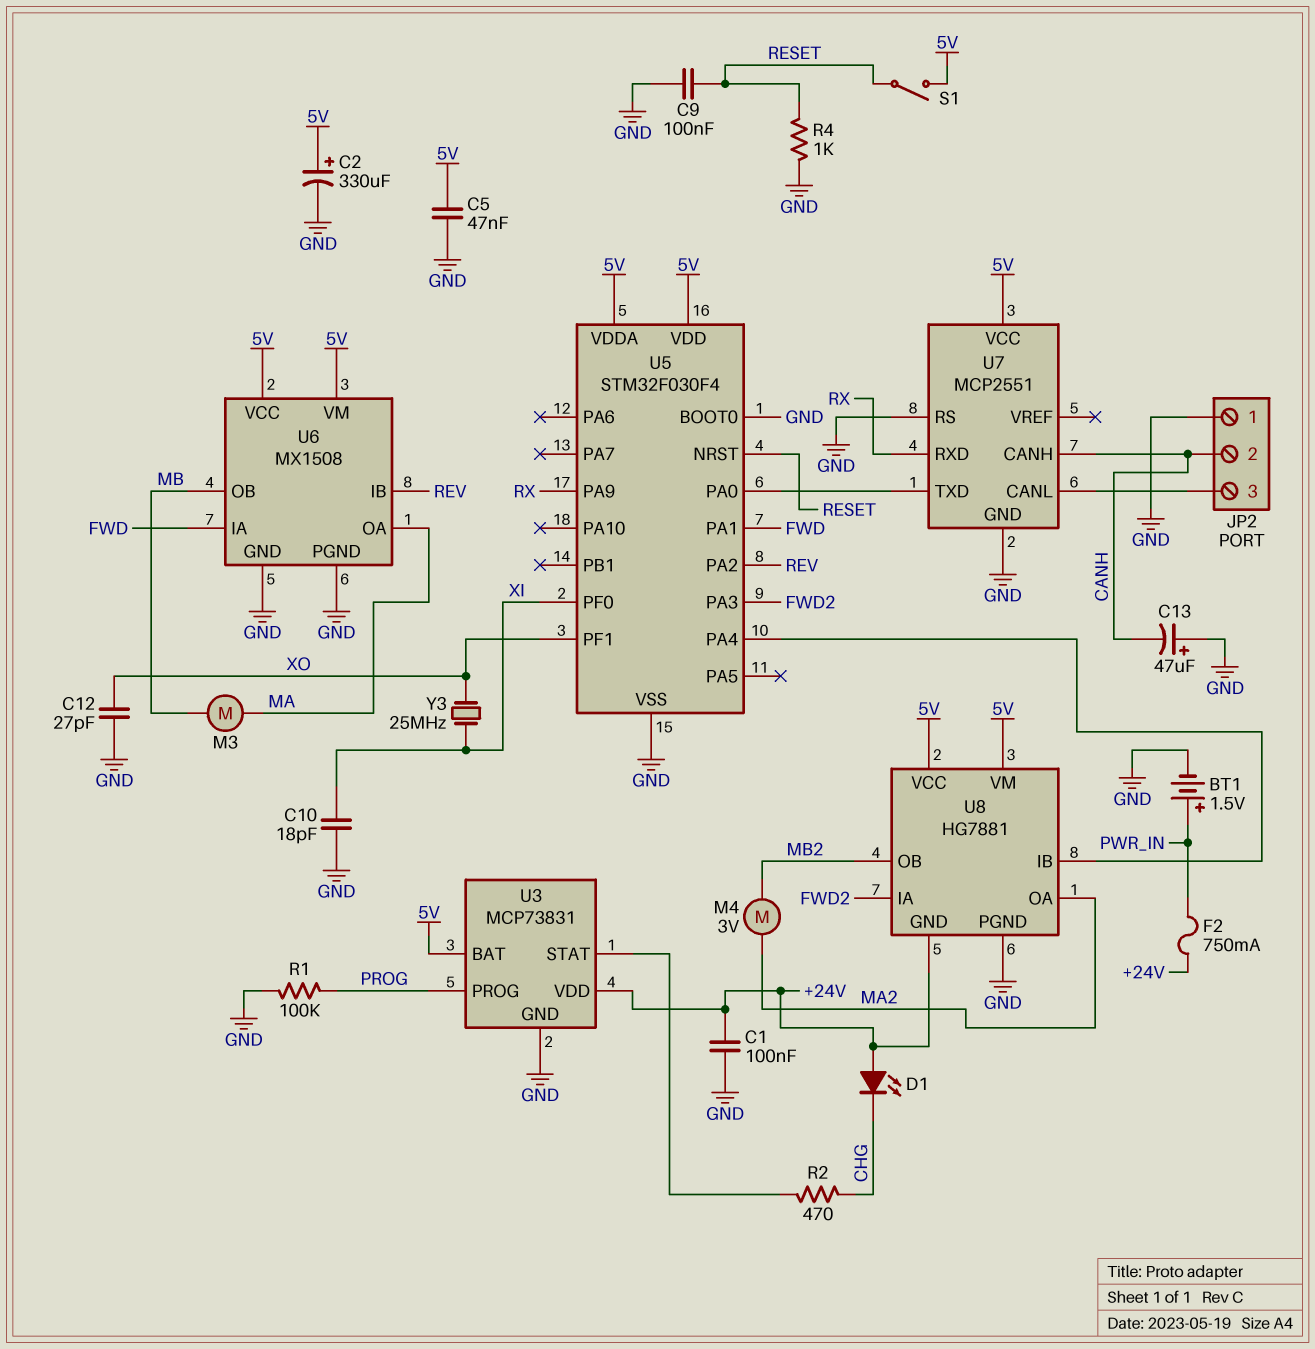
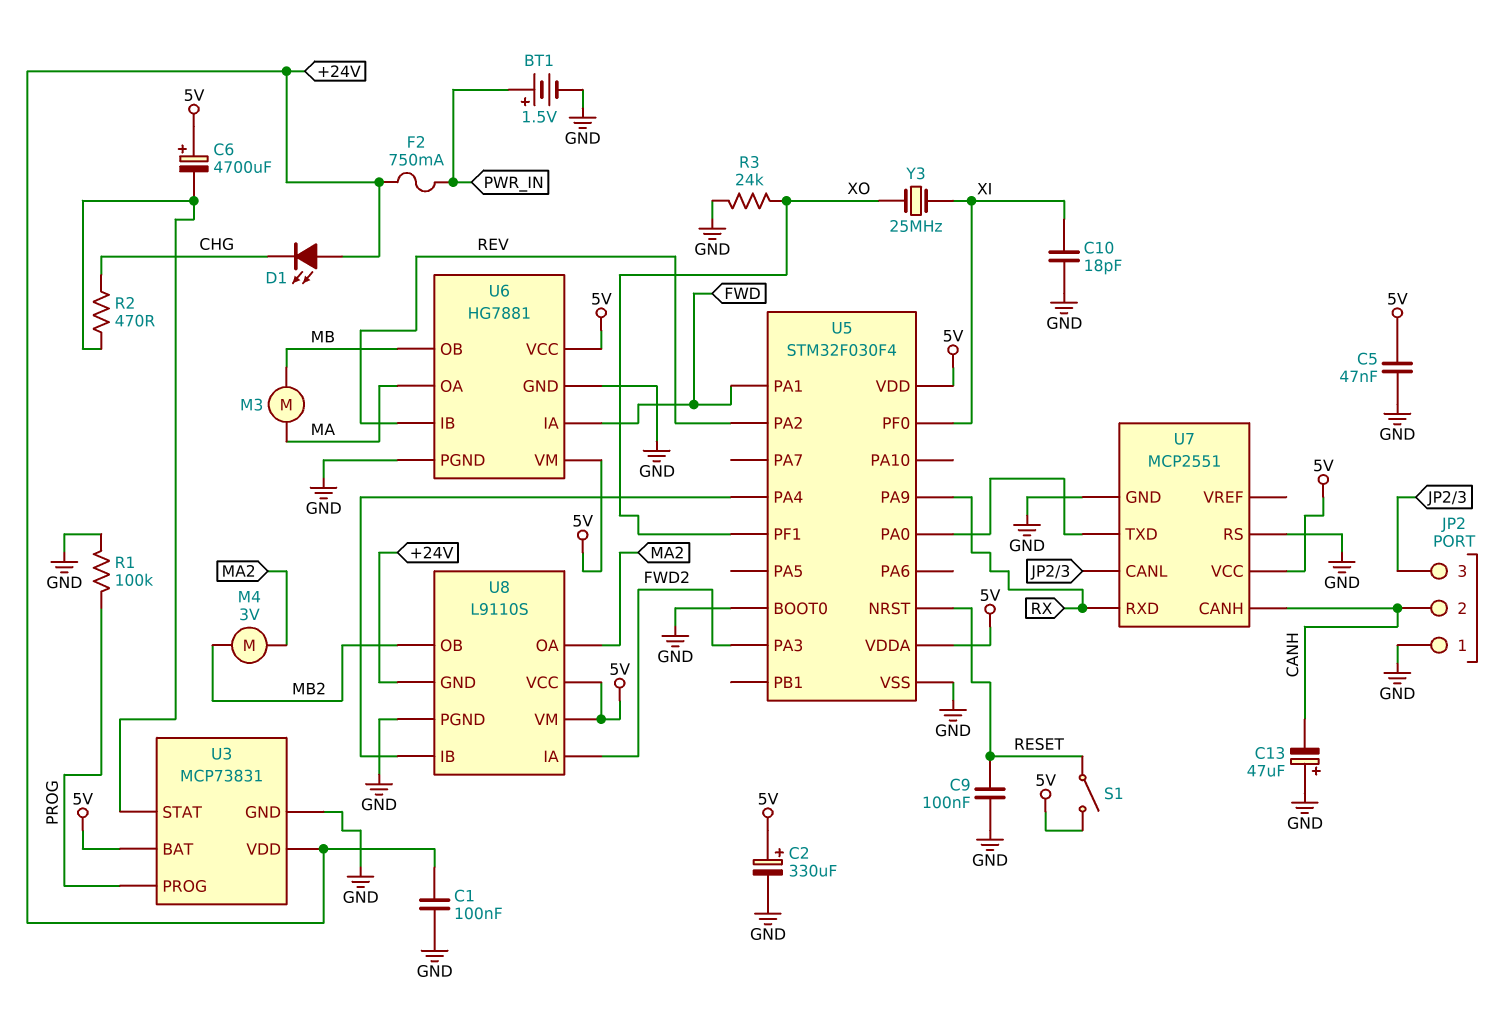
C6: none -> 4700uF (plus 5V, minus U3/STAT)
C12: 27pF (GND, XO) -> none
R3: none -> 24k (GND, XO)
R4: 1k (GND, RESET) -> none
U6: MX1508 -> HG7881
U8: HG7881 -> L9110S

